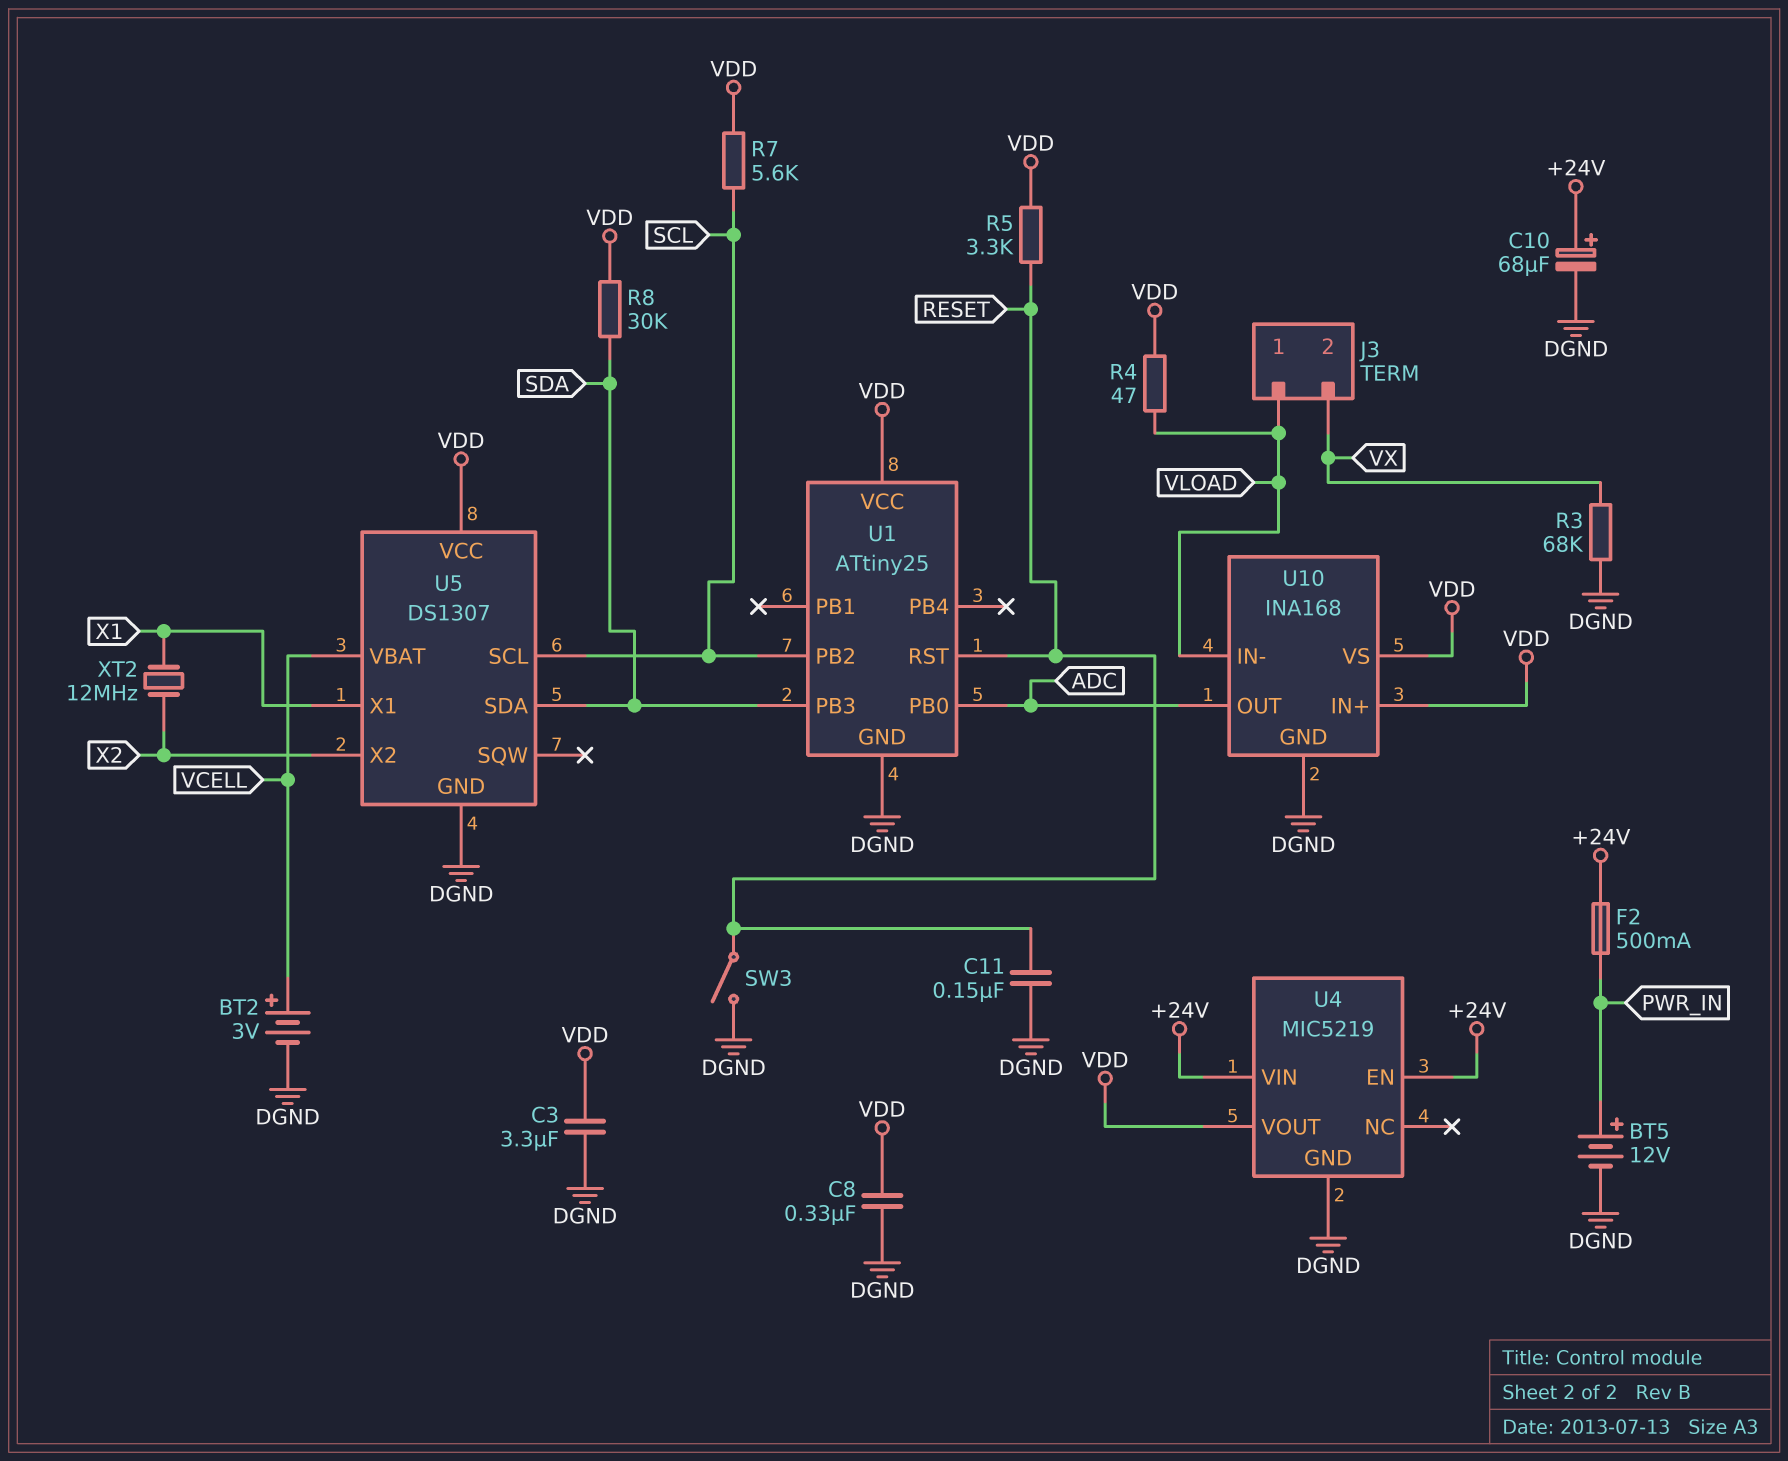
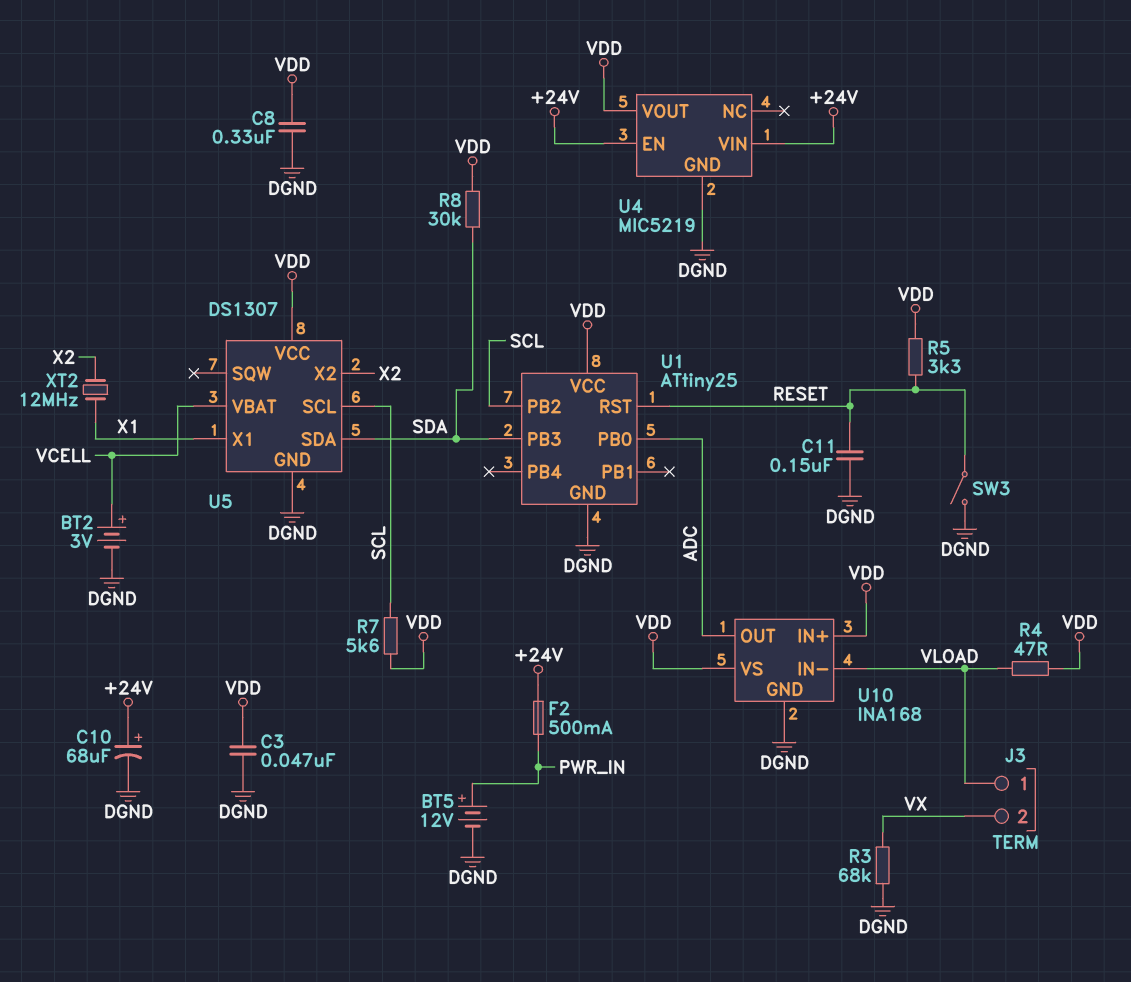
C3: 3.3uF (DGND, VDD) -> 47nF (DGND, VDD)

